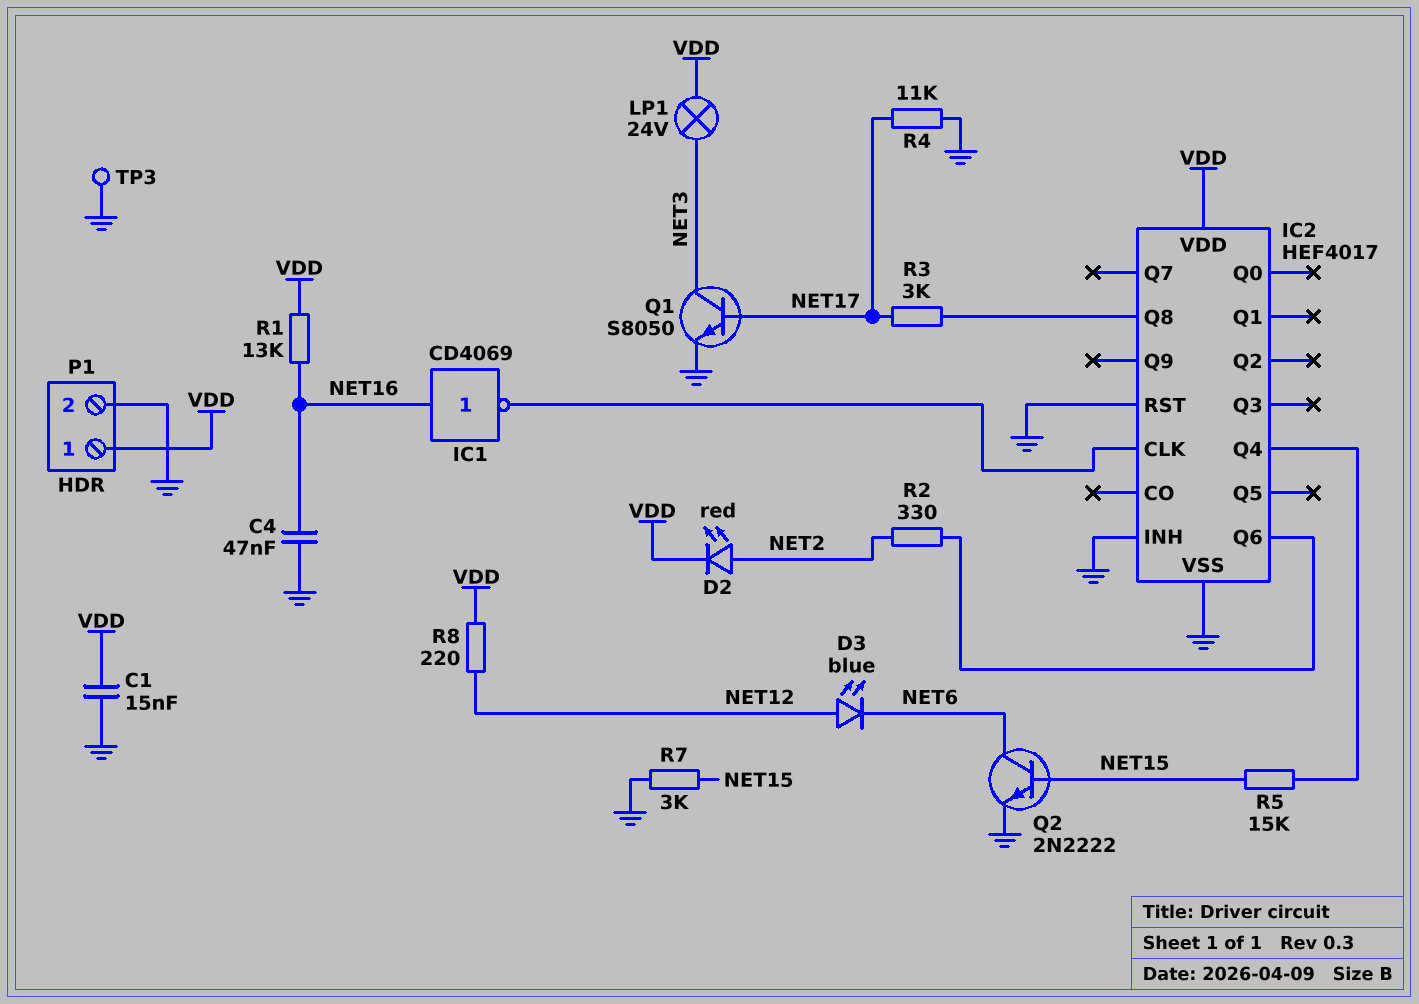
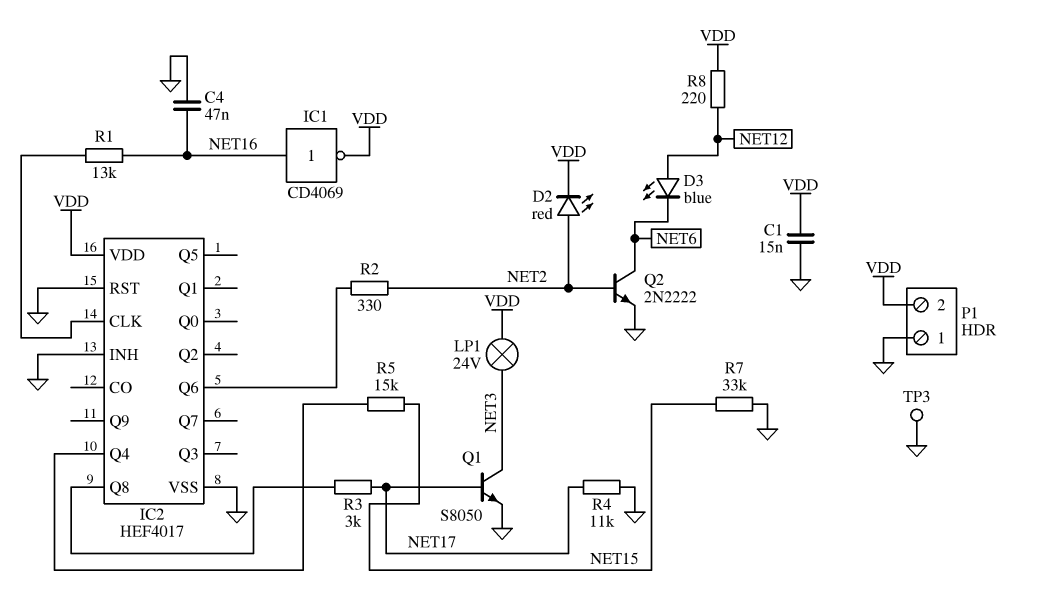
IC1: NOT CD4069 (in NET16, out IC2/CLK) -> NOT CD4069 (in NET16, out VDD)
P1 pin 1: VDD -> GND
P1 pin 2: GND -> VDD
Q2: NPN 2N2222 (B NET15, C NET6, E GND) -> NPN 2N2222 (B NET2, C NET6, E GND)
R1: 13k (NET16, VDD) -> 13k (IC2/CLK, NET16)
R7: 3k (GND, NET15) -> 33k (GND, NET15)

